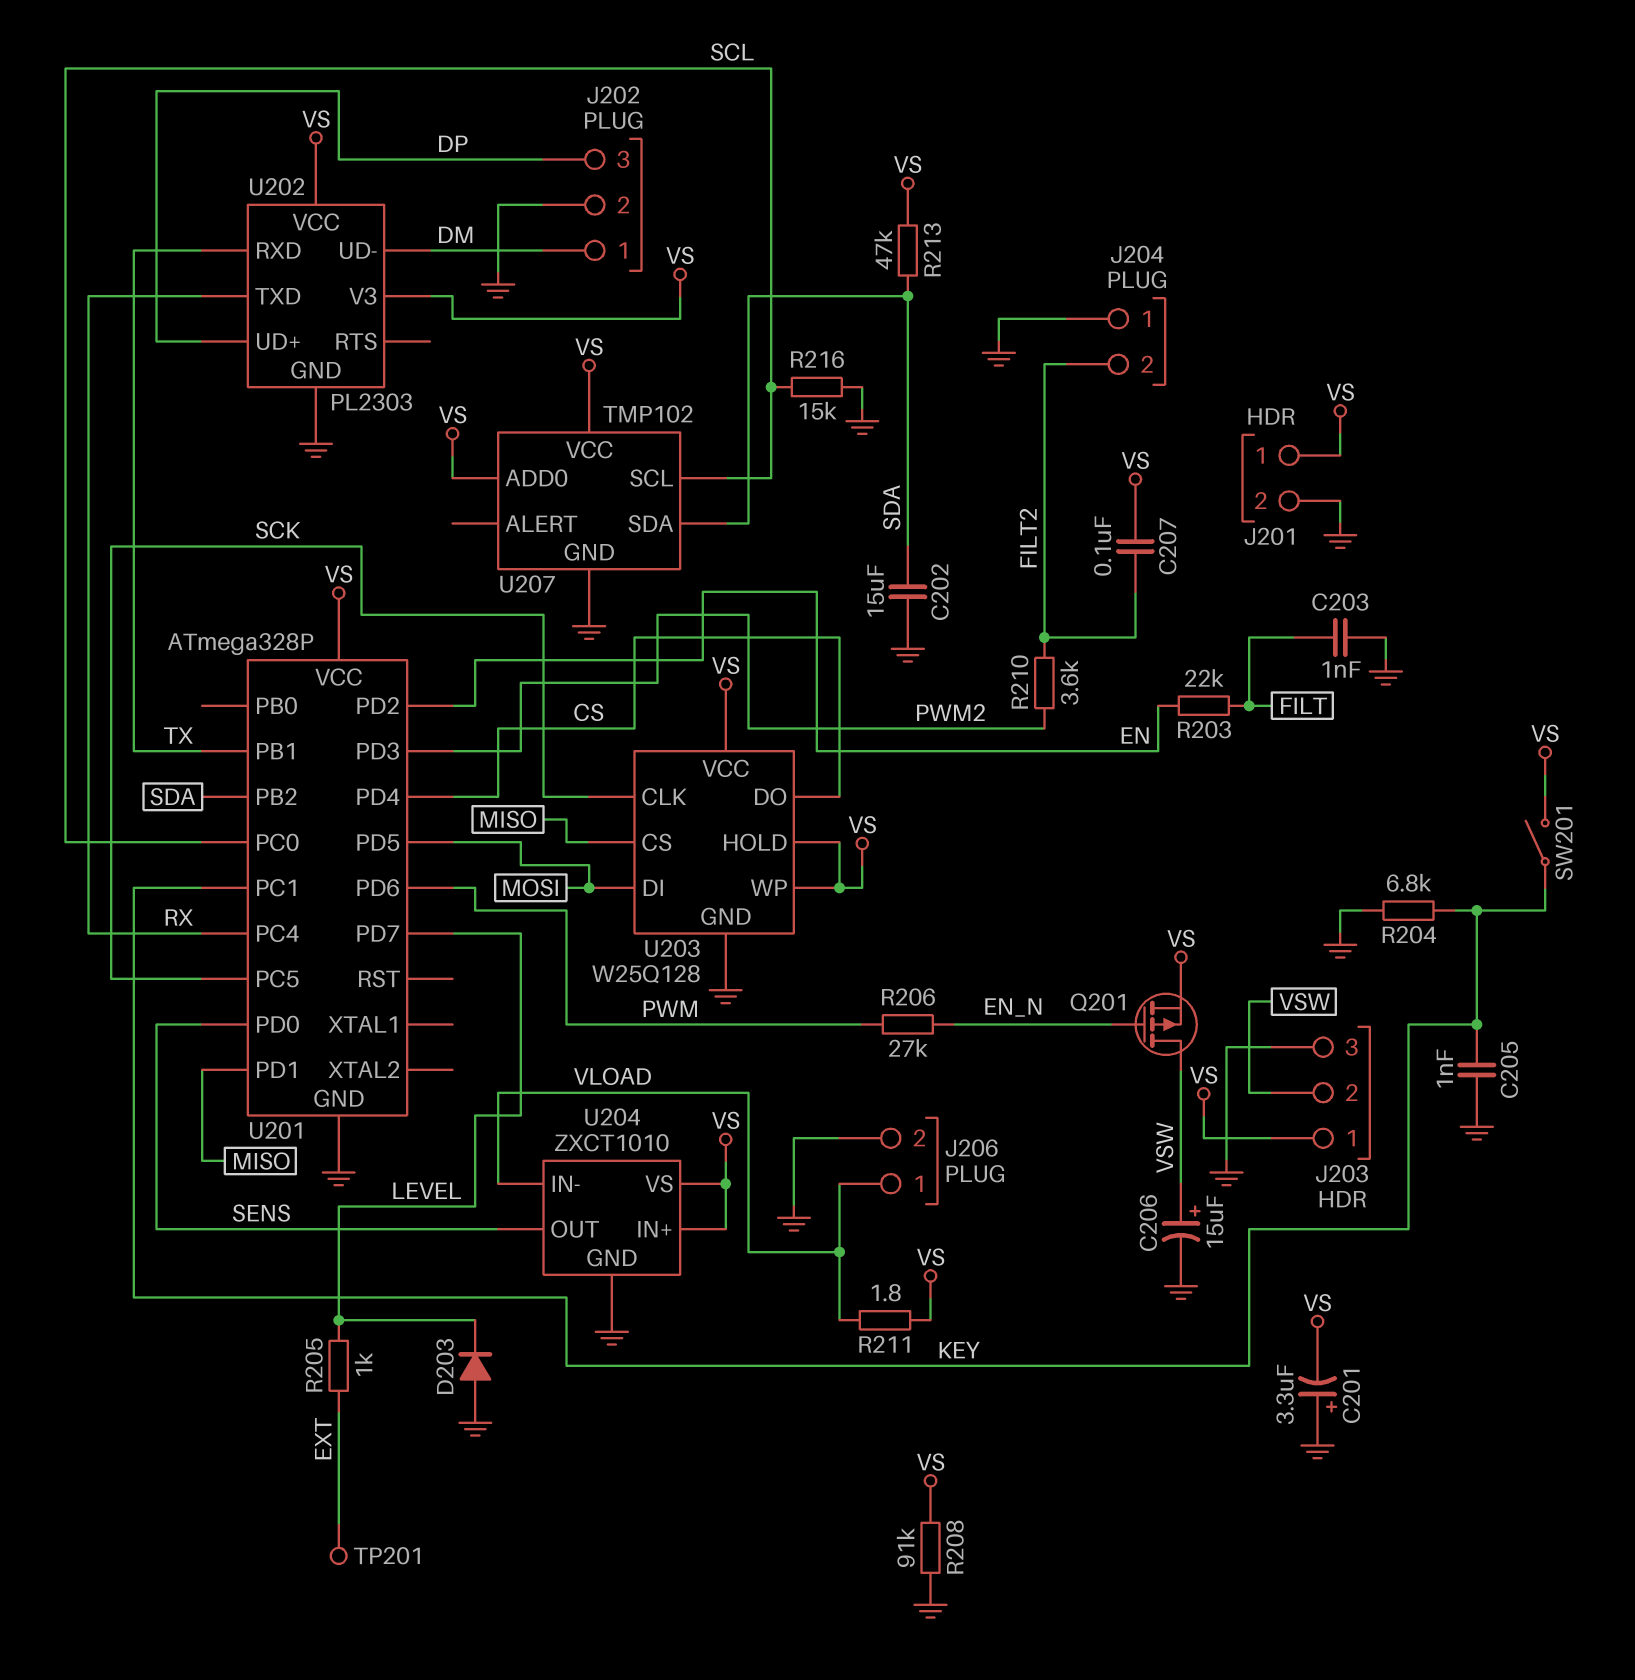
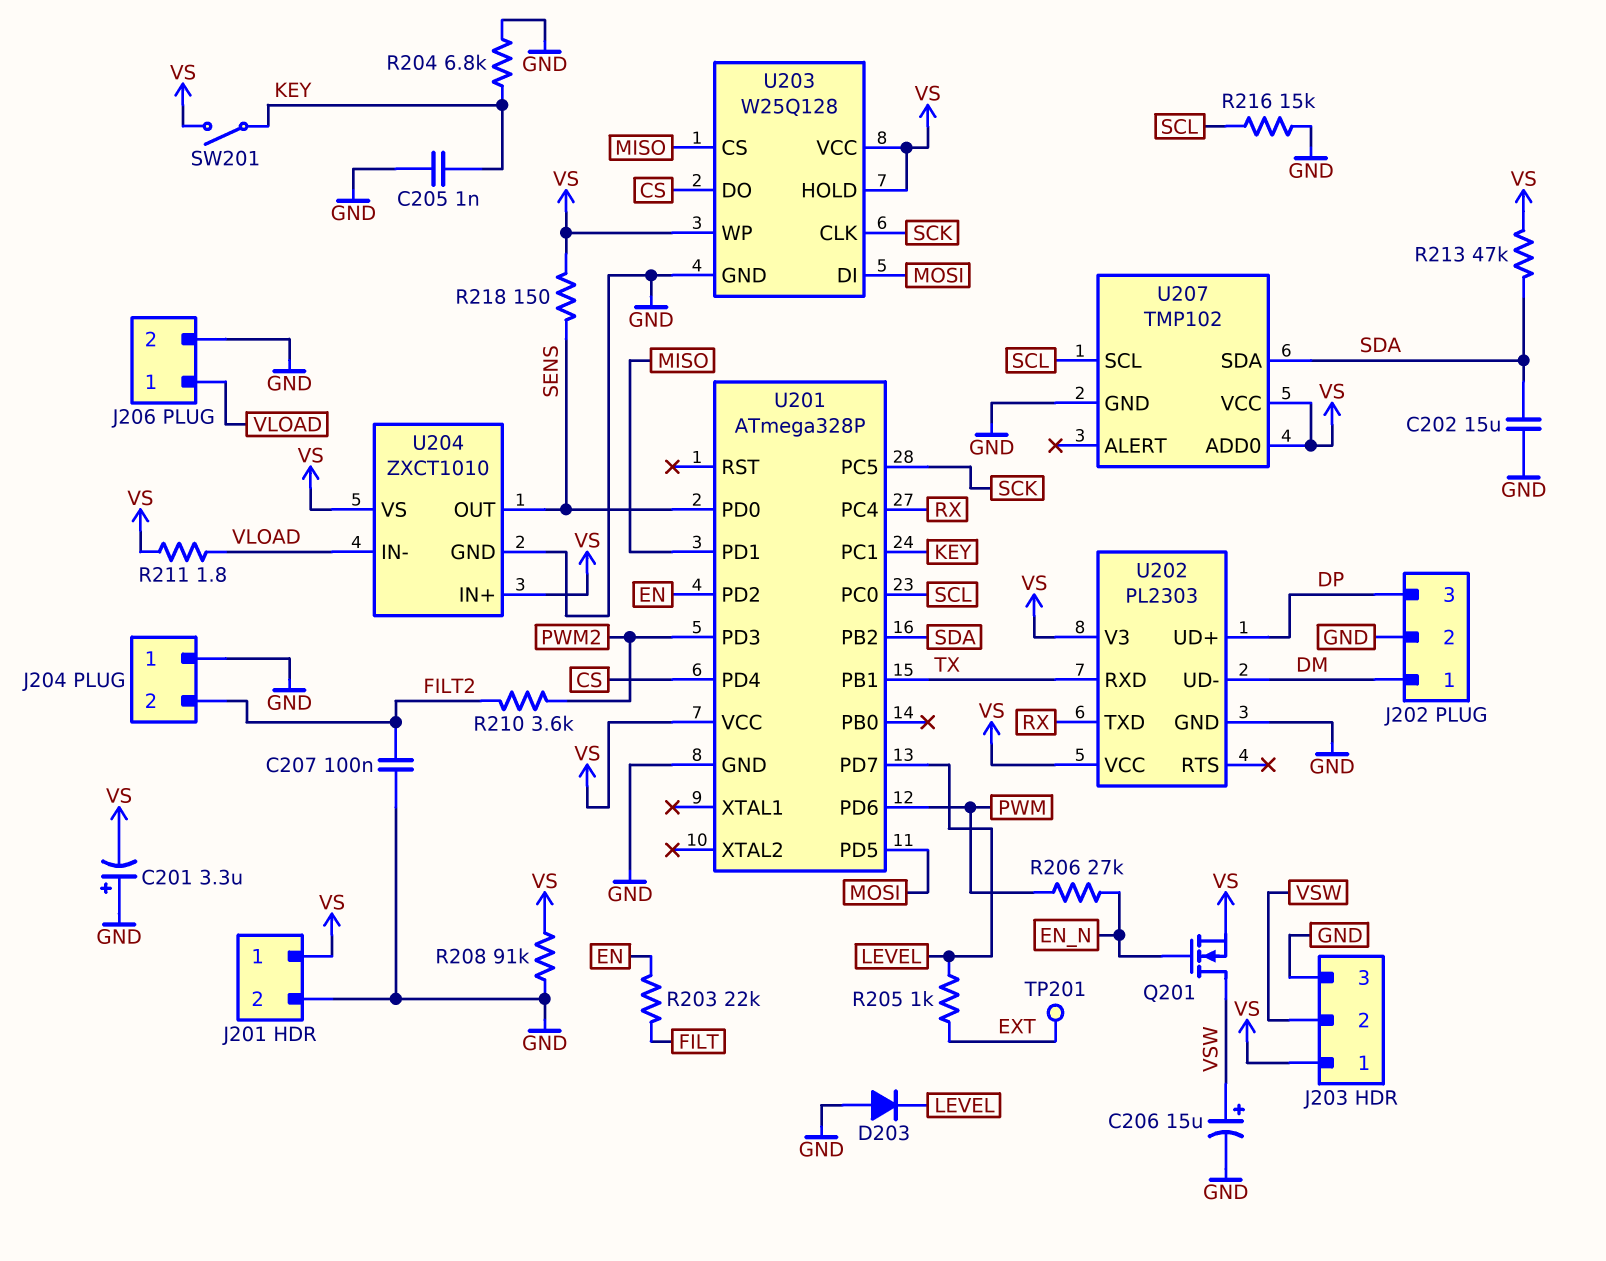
C203: 1nF (FILT, GND) -> none
C207: 100nF (FILT2, VS) -> 100nF (FILT2, GND)
Q201: PMOS (G EN_N, D VSW, S VS) -> NMOS (G EN_N, D VSW, S VS)
R218: none -> 150 (SENS, VS)

